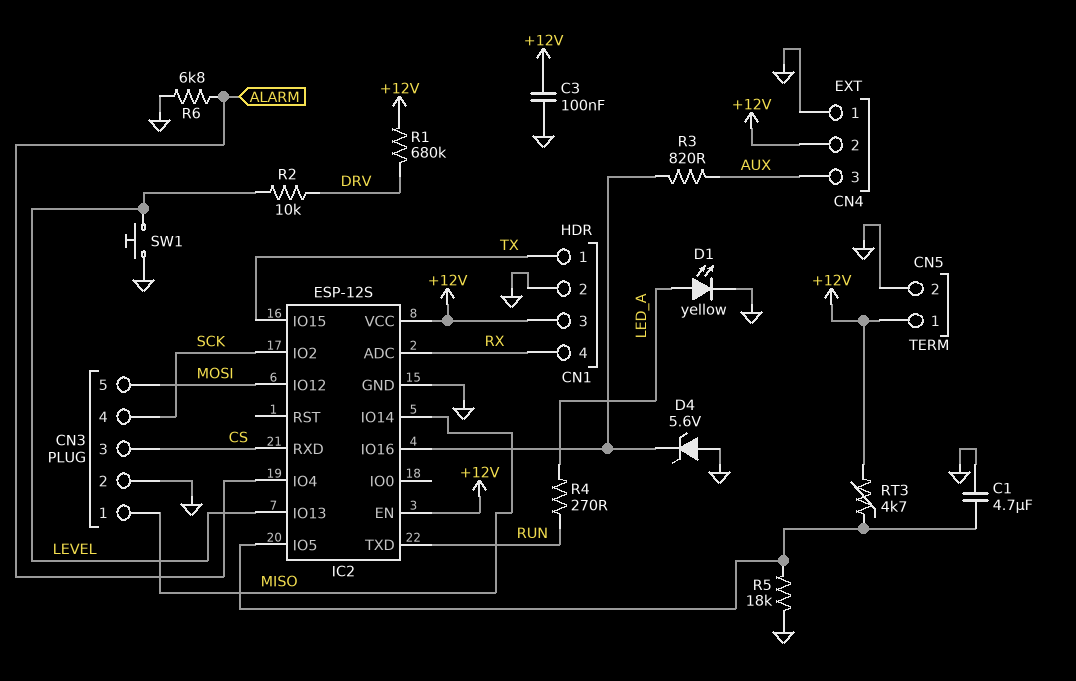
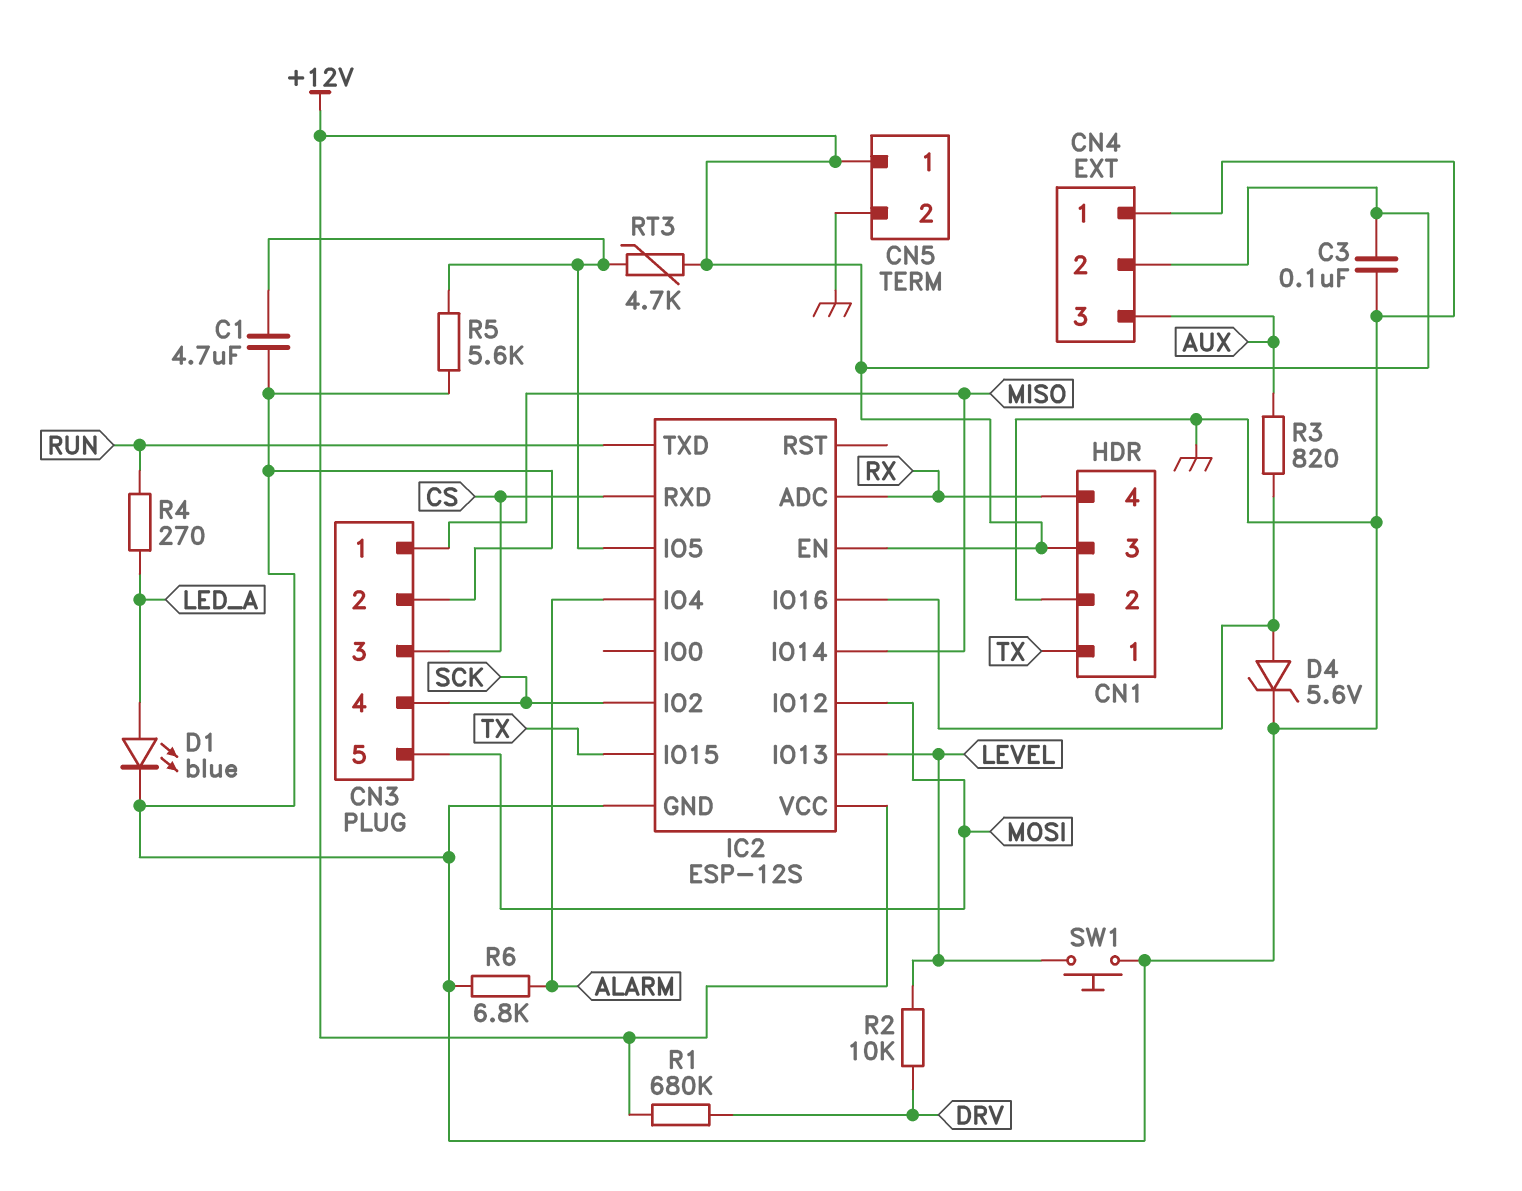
D1: LED yellow (A LED_A, K GND) -> LED blue (A LED_A, K GND)
D4: zener 5.6V (A GND, K IC2/IO16) -> zener 5.6V (A IC2/IO16, K GND)
R5: 18k (GND, IC2/IO5) -> 5.6k (GND, IC2/IO5)

